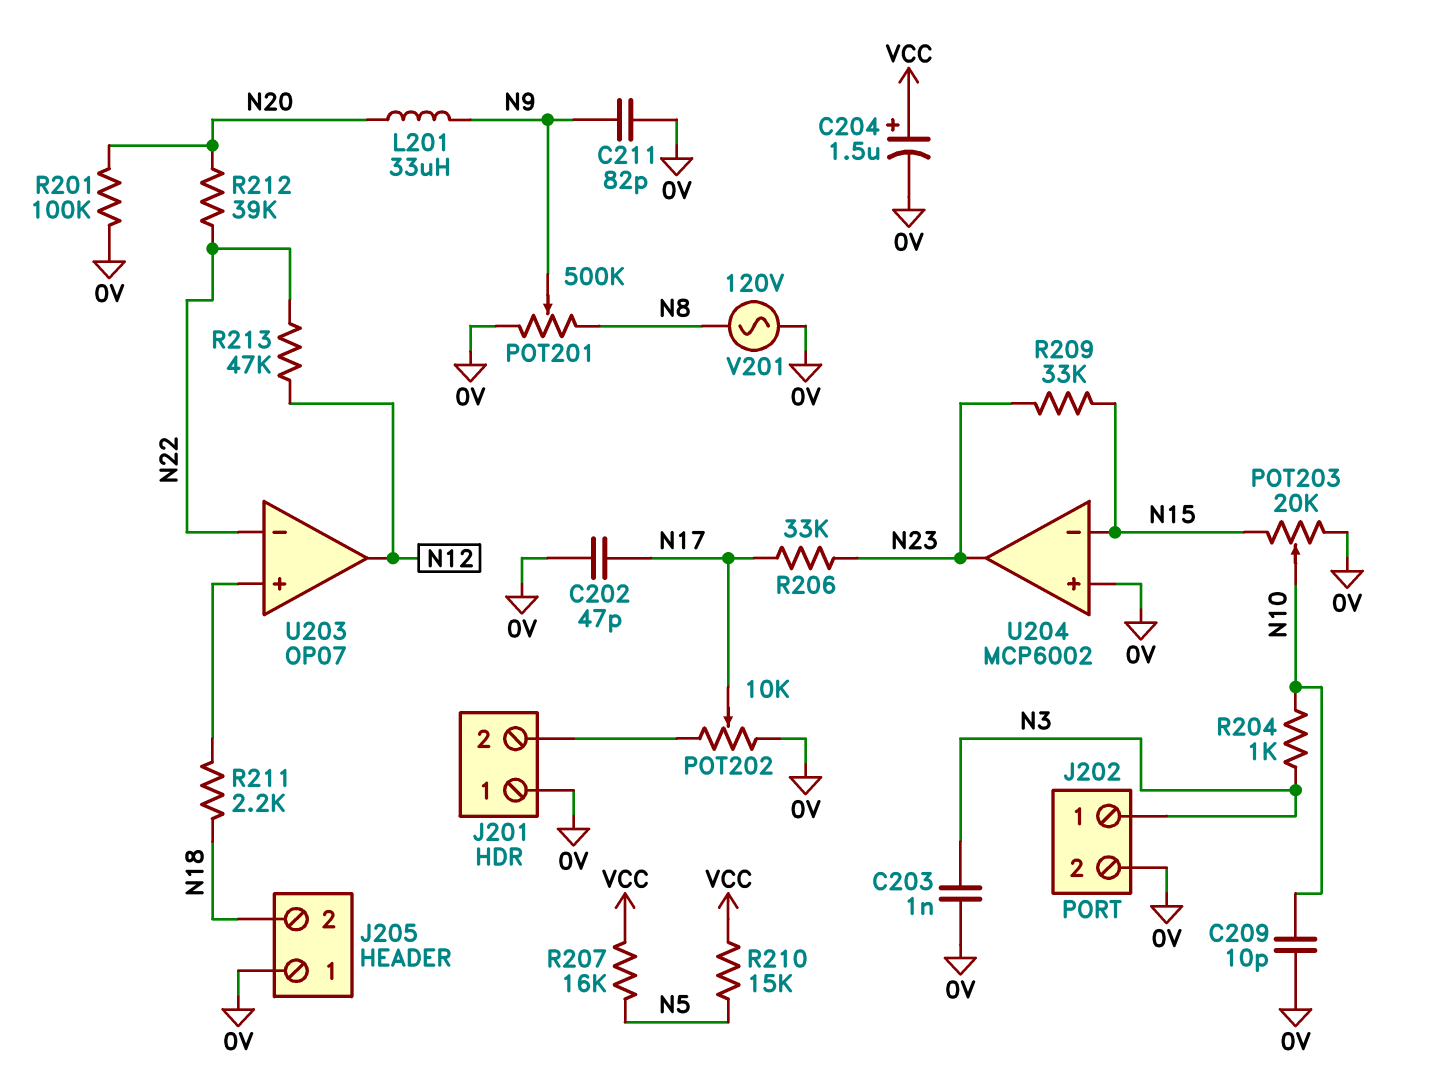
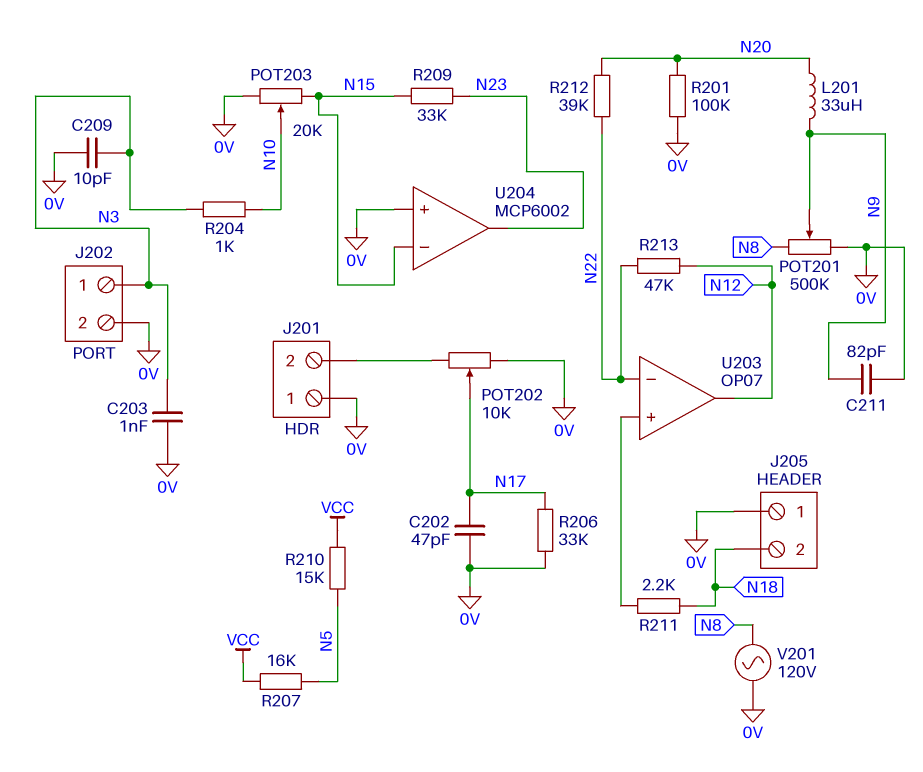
C204: 1.5uF (plus VCC, minus 0V) -> none
C209: 10pF (0V, N10) -> 10pF (0V, N3)
R206: 33k (N17, N23) -> 33k (0V, N17)

